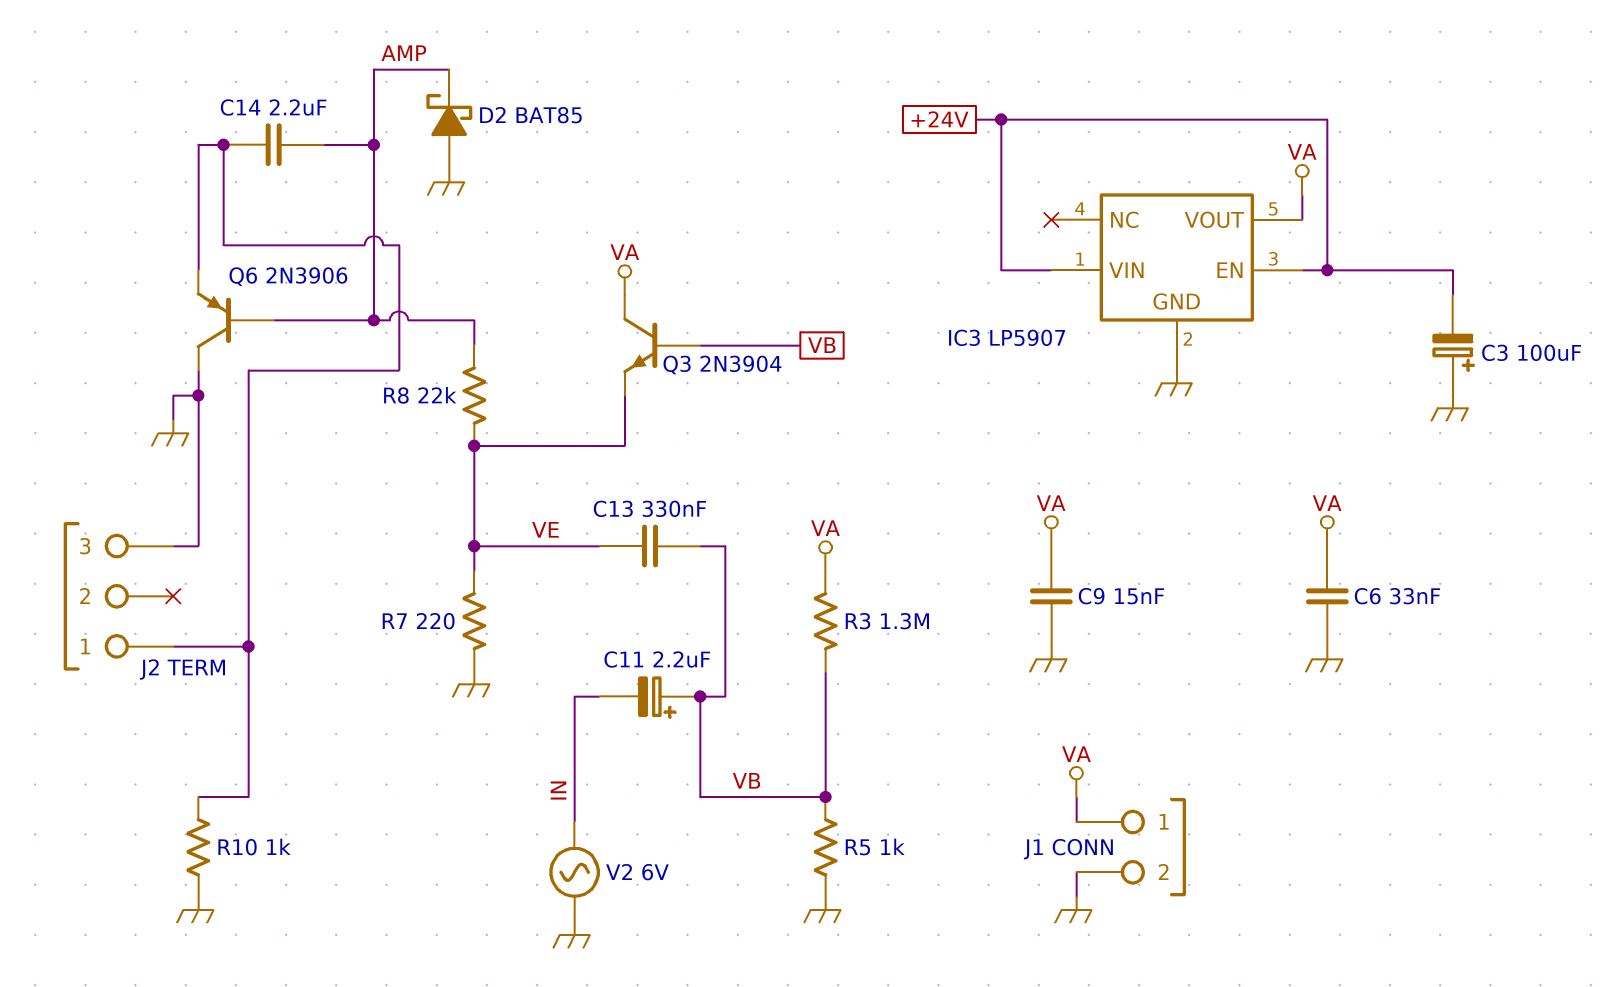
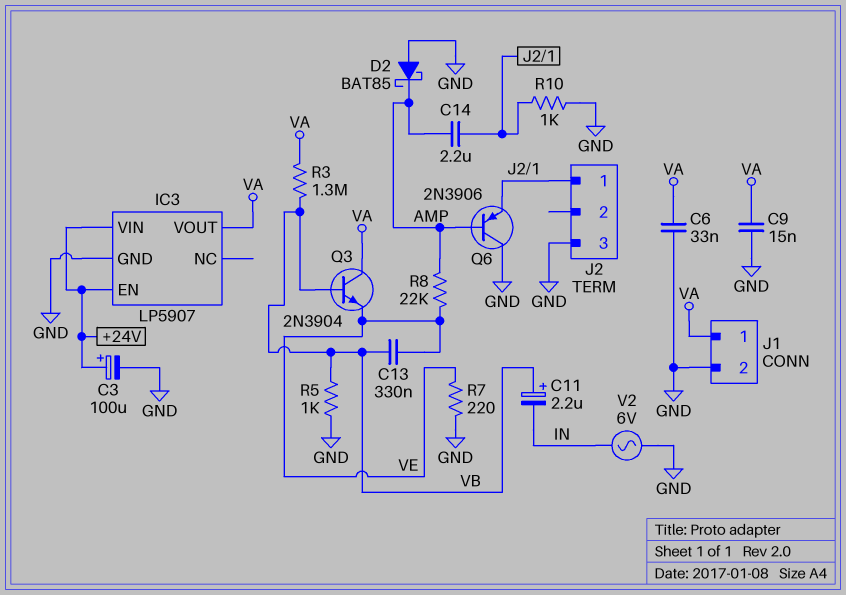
C3: 100uF (plus GND, minus +24V) -> 100uF (plus +24V, minus GND)

